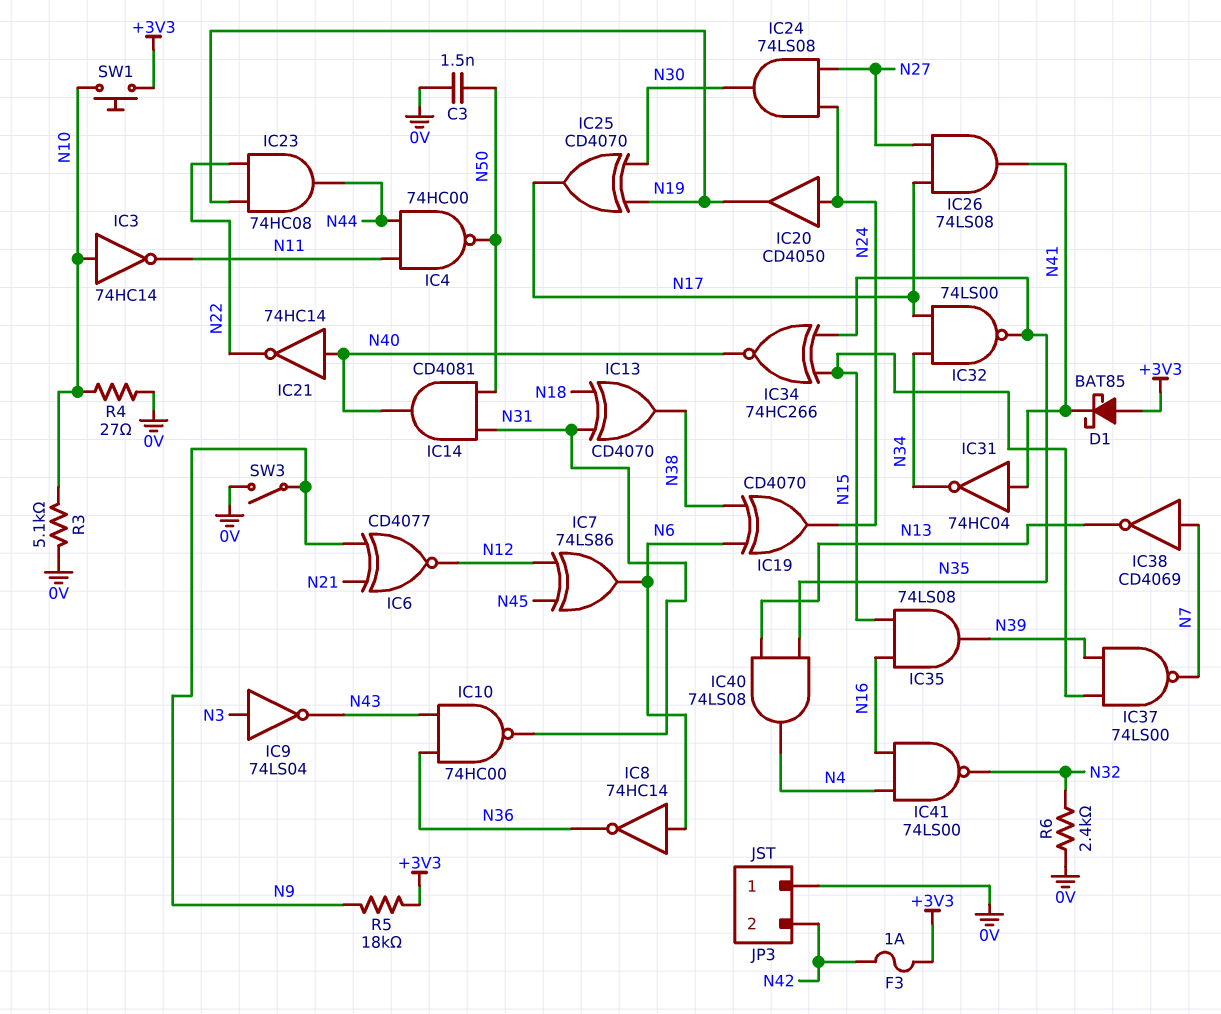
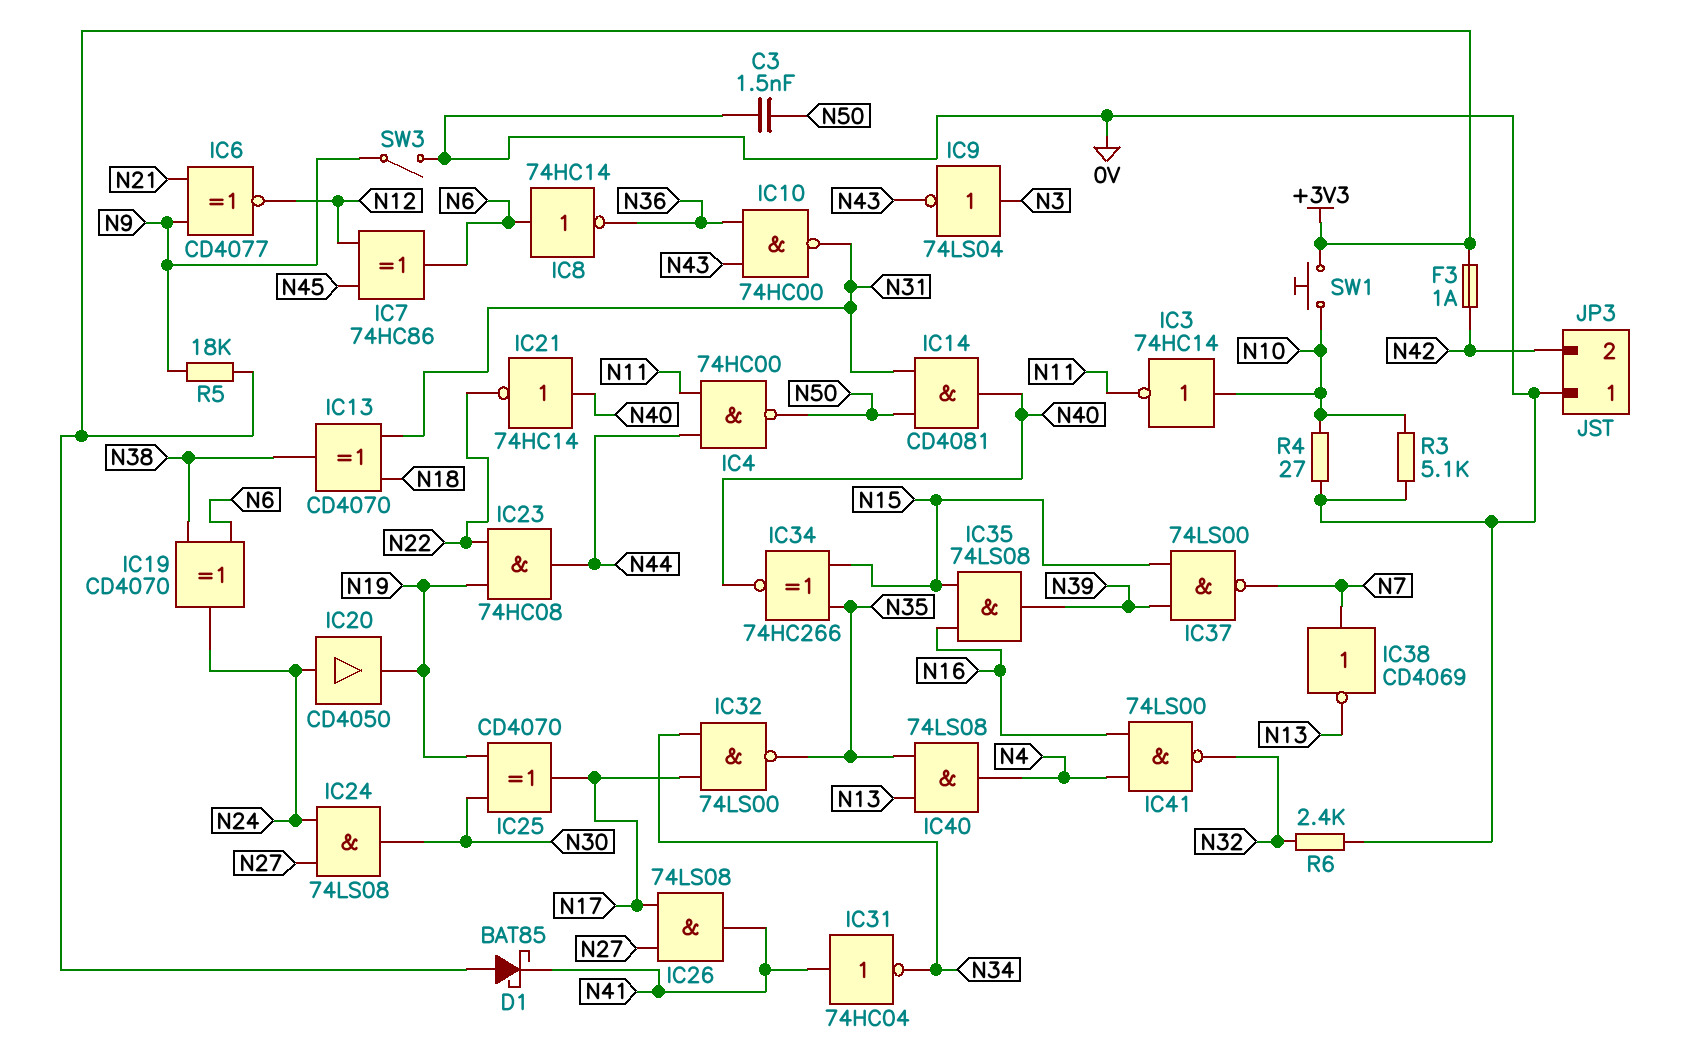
IC7: XOR 74LS86 (in N12, in N45, out N6) -> XOR 74HC86 (in N12, in N45, out N6)

